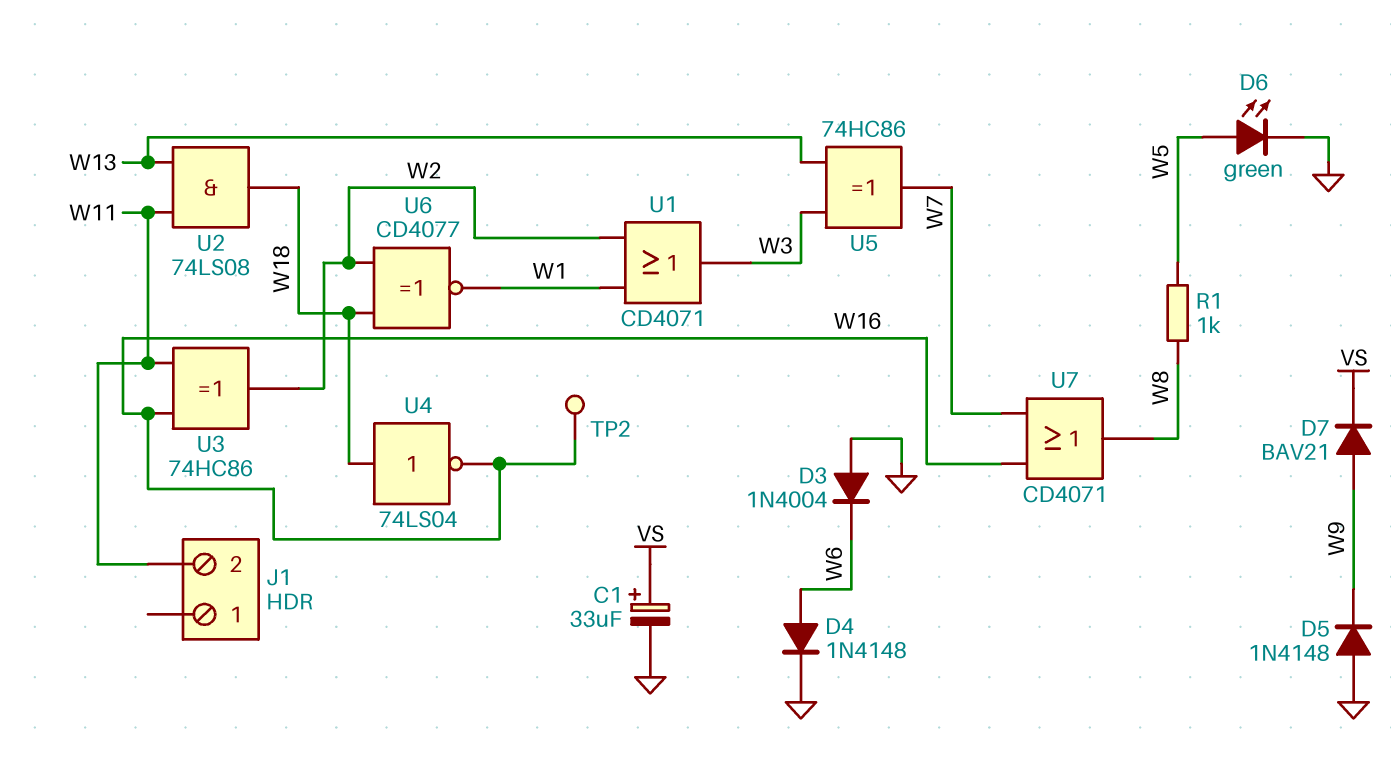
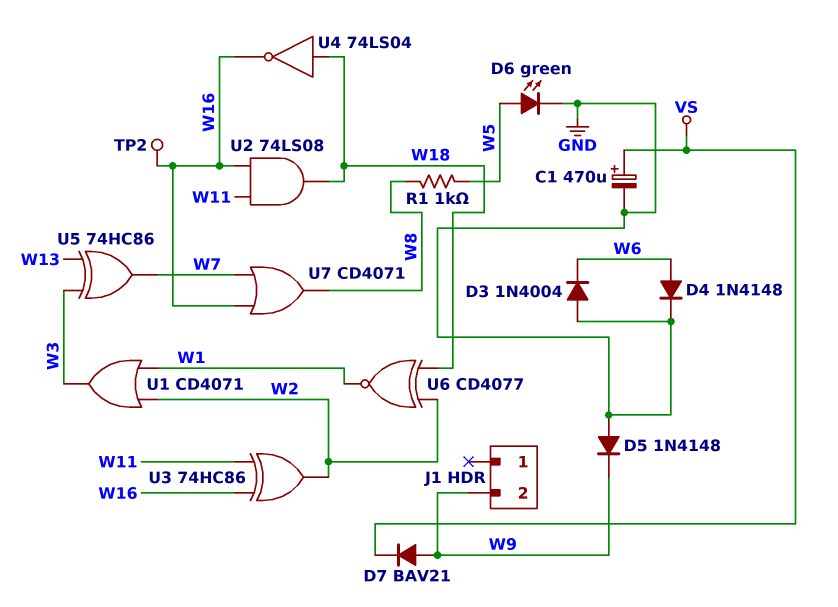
C1: 33uF (plus VS, minus GND) -> 470uF (plus VS, minus GND)
J1 pin 2: W11 -> W9
U2: AND 74LS08 (in W11, in W13, out W18) -> AND 74LS08 (in W11, in W16, out W18)

